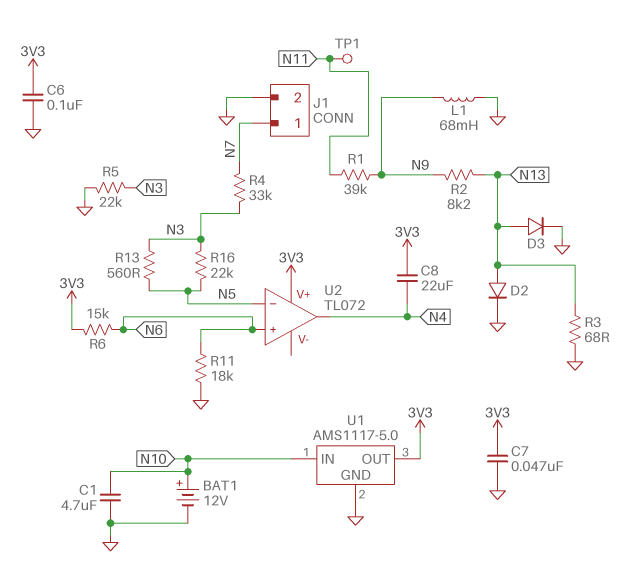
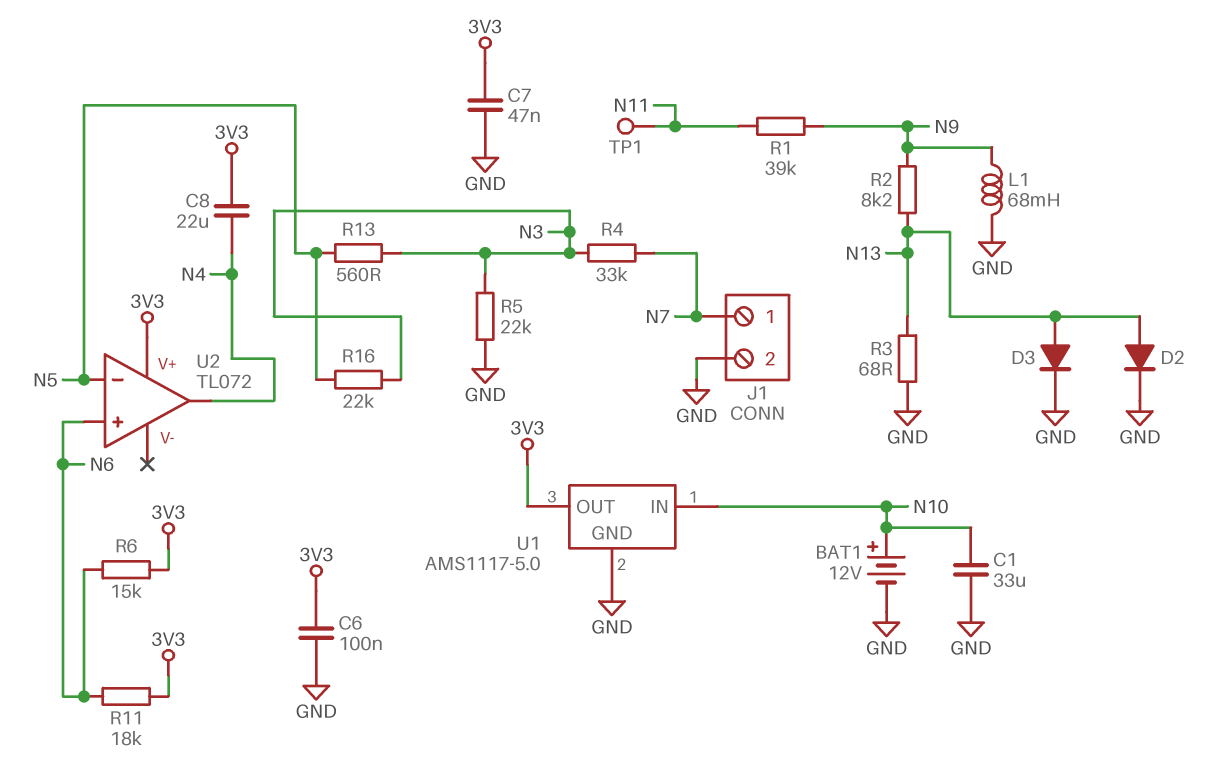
C1: 4.7uF (GND, N10) -> 33uF (GND, N10)
R11: 18k (GND, N6) -> 18k (3V3, N6)

